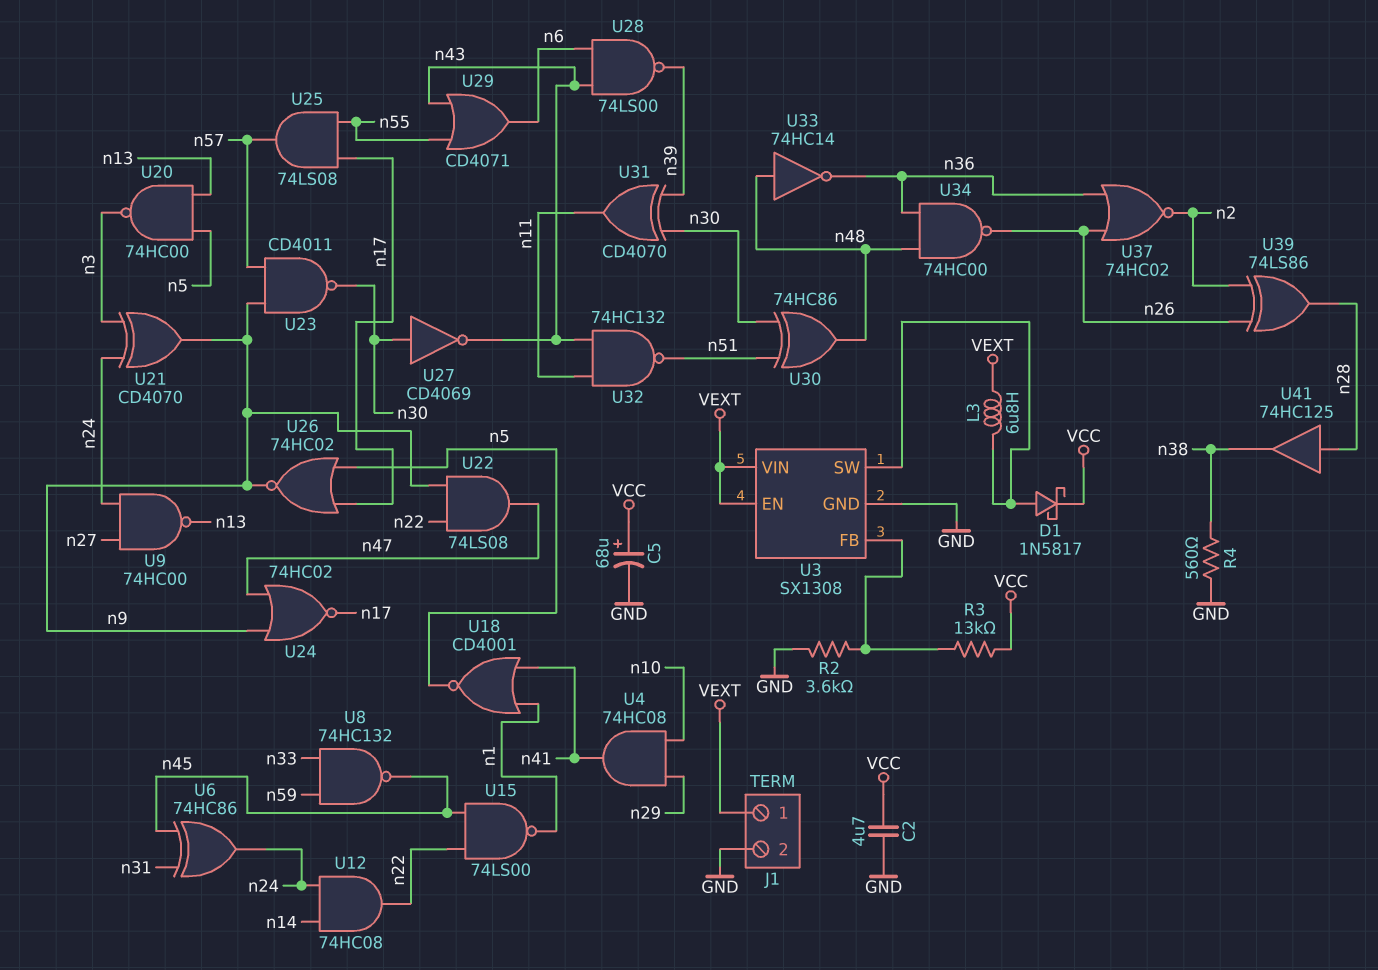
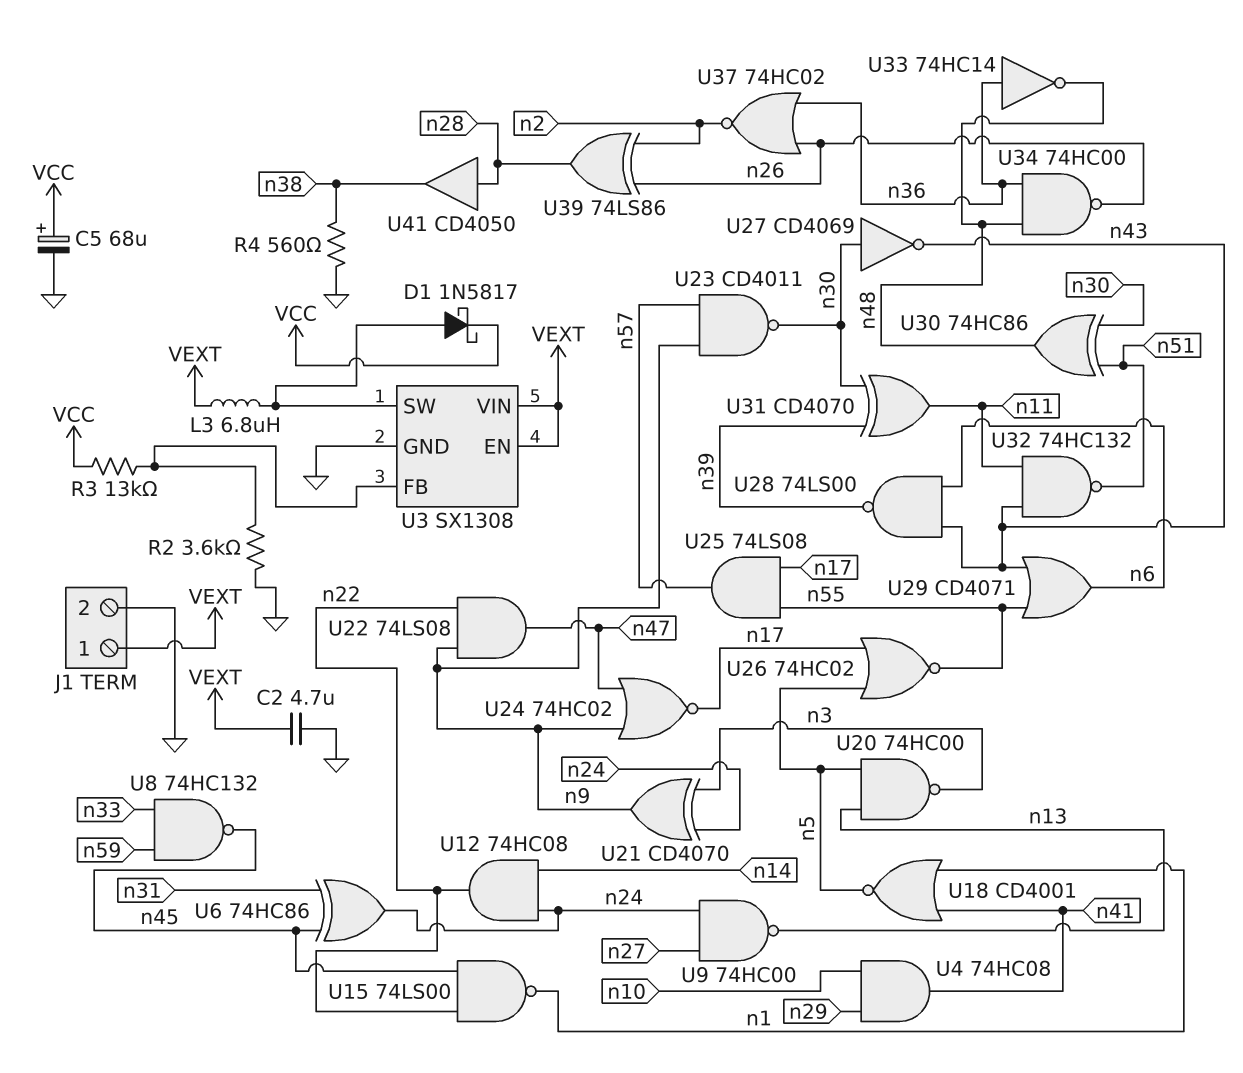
C2: 4.7uF (GND, VCC) -> 4.7uF (GND, VEXT)
U26: NOR 74HC02 (in n5, in n17, out n9) -> NOR 74HC02 (in n5, in n17, out n55)
U33: NOT 74HC14 (in n48, out n36) -> NOT 74HC14 (in n36, out n48)
U41: buffer 74HC125 (in n28, out n38) -> buffer CD4050 (in n28, out n38)

